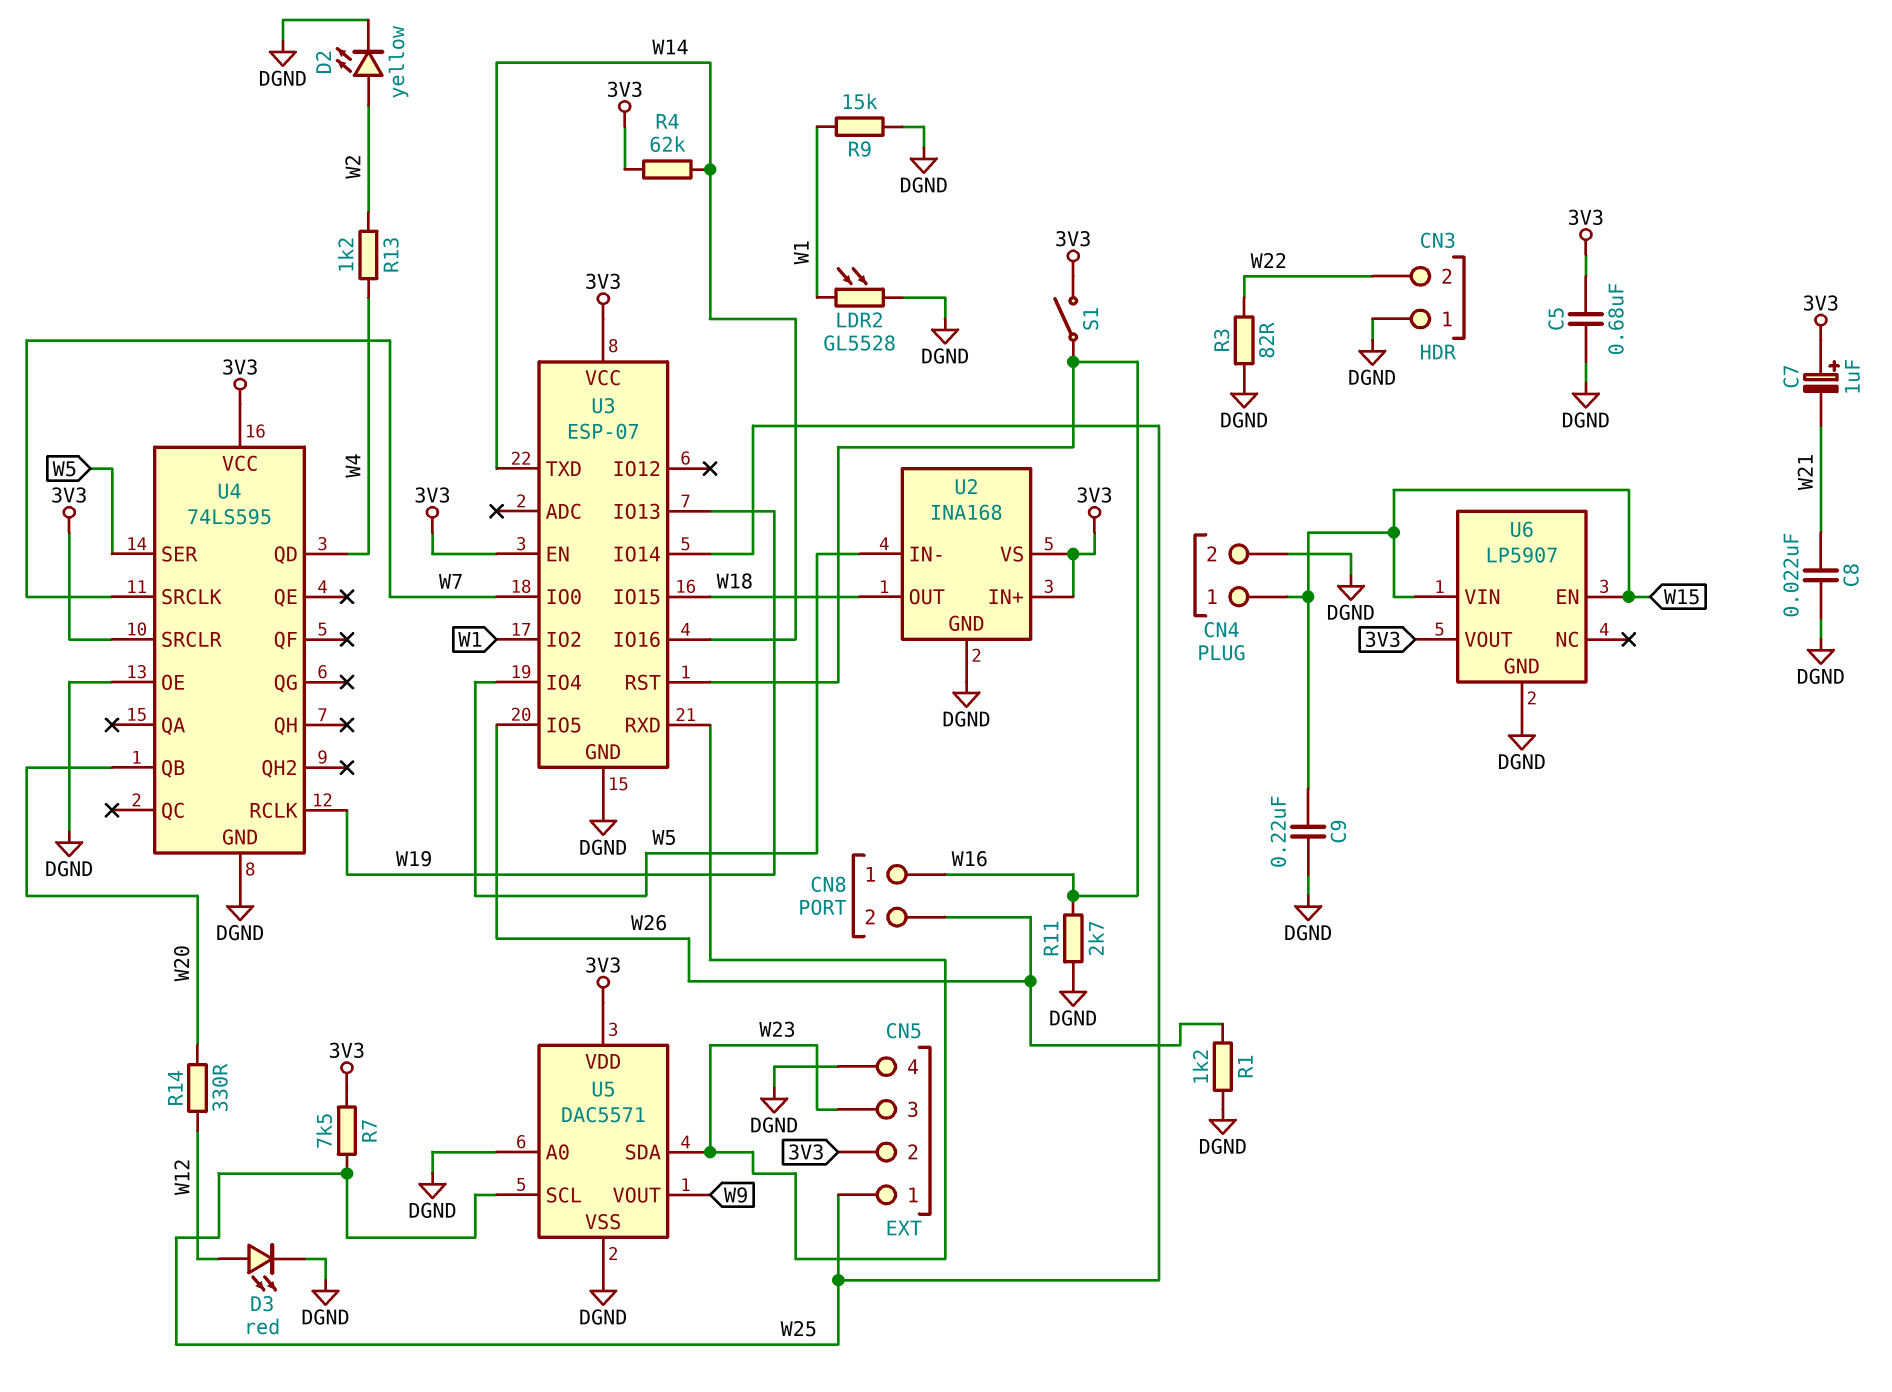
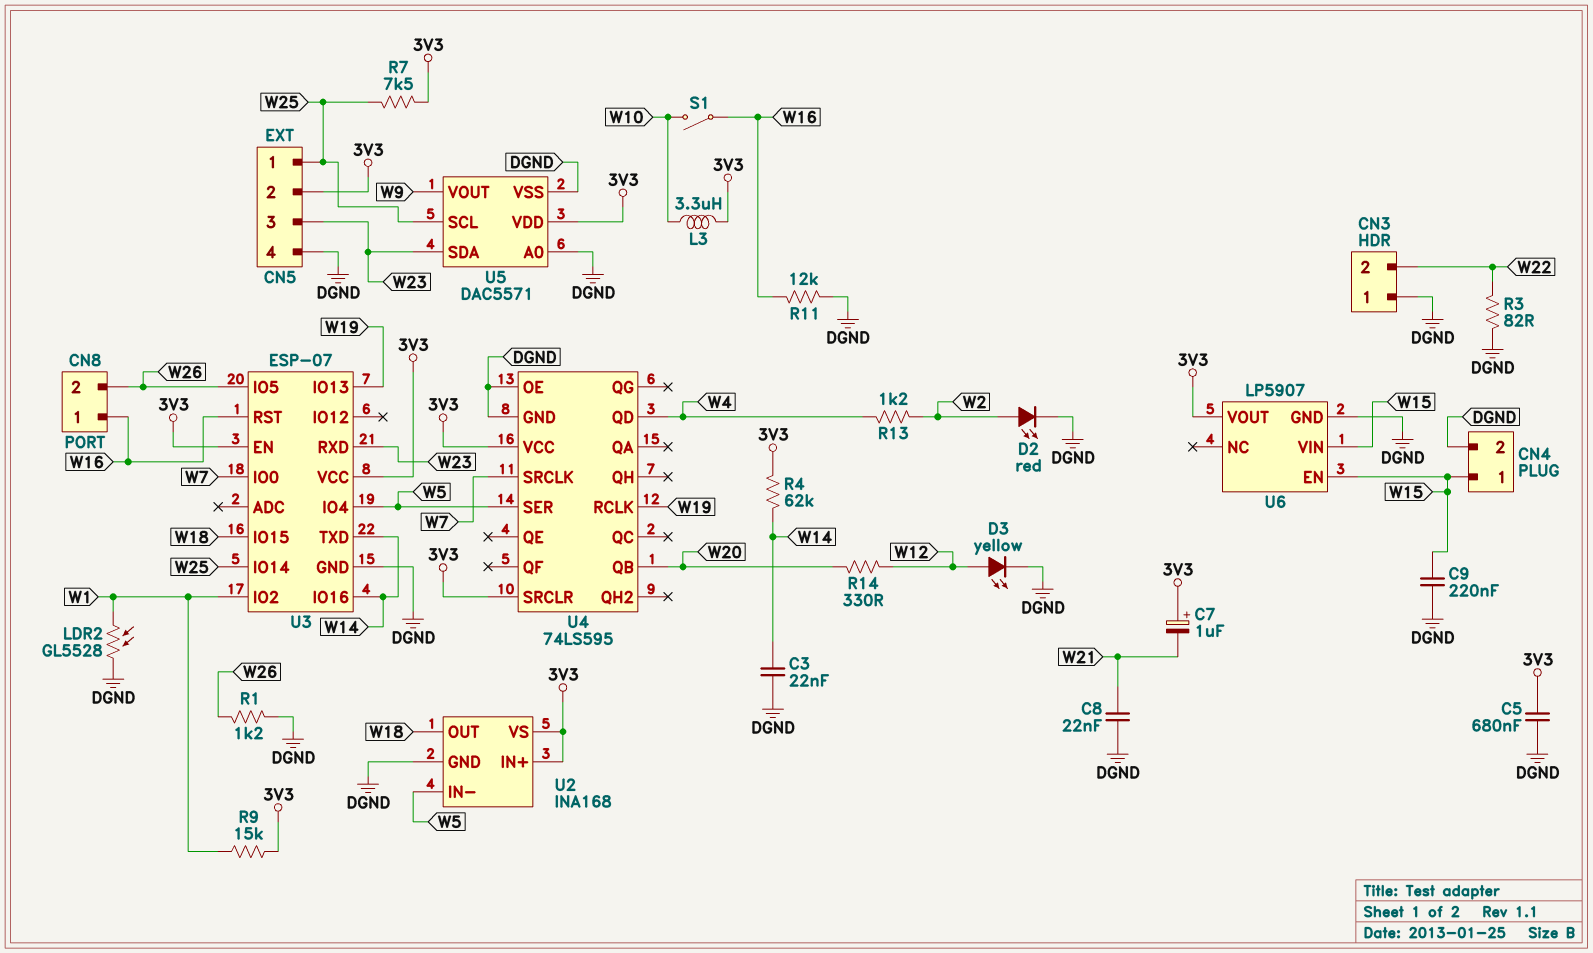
C3: none -> 22nF (DGND, W14)
D2: LED yellow (A W2, K DGND) -> LED red (A W2, K DGND)
D3: LED red (A W12, K DGND) -> LED yellow (A W12, K DGND)
L3: none -> 3.3uH (3V3, W10)
R9: 15k (DGND, W1) -> 15k (3V3, W1)
R11: 2.7k (DGND, W16) -> 12k (DGND, W16)
S1: switch (3V3, W16) -> switch (W10, W16)

